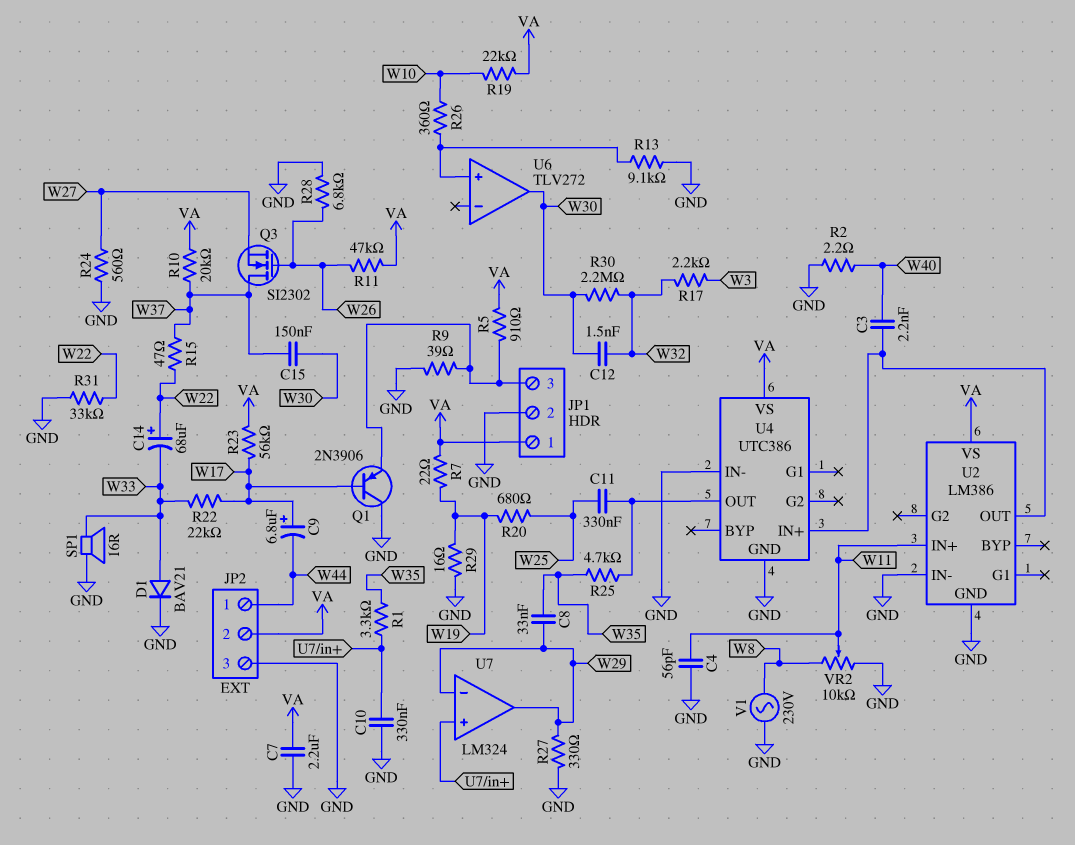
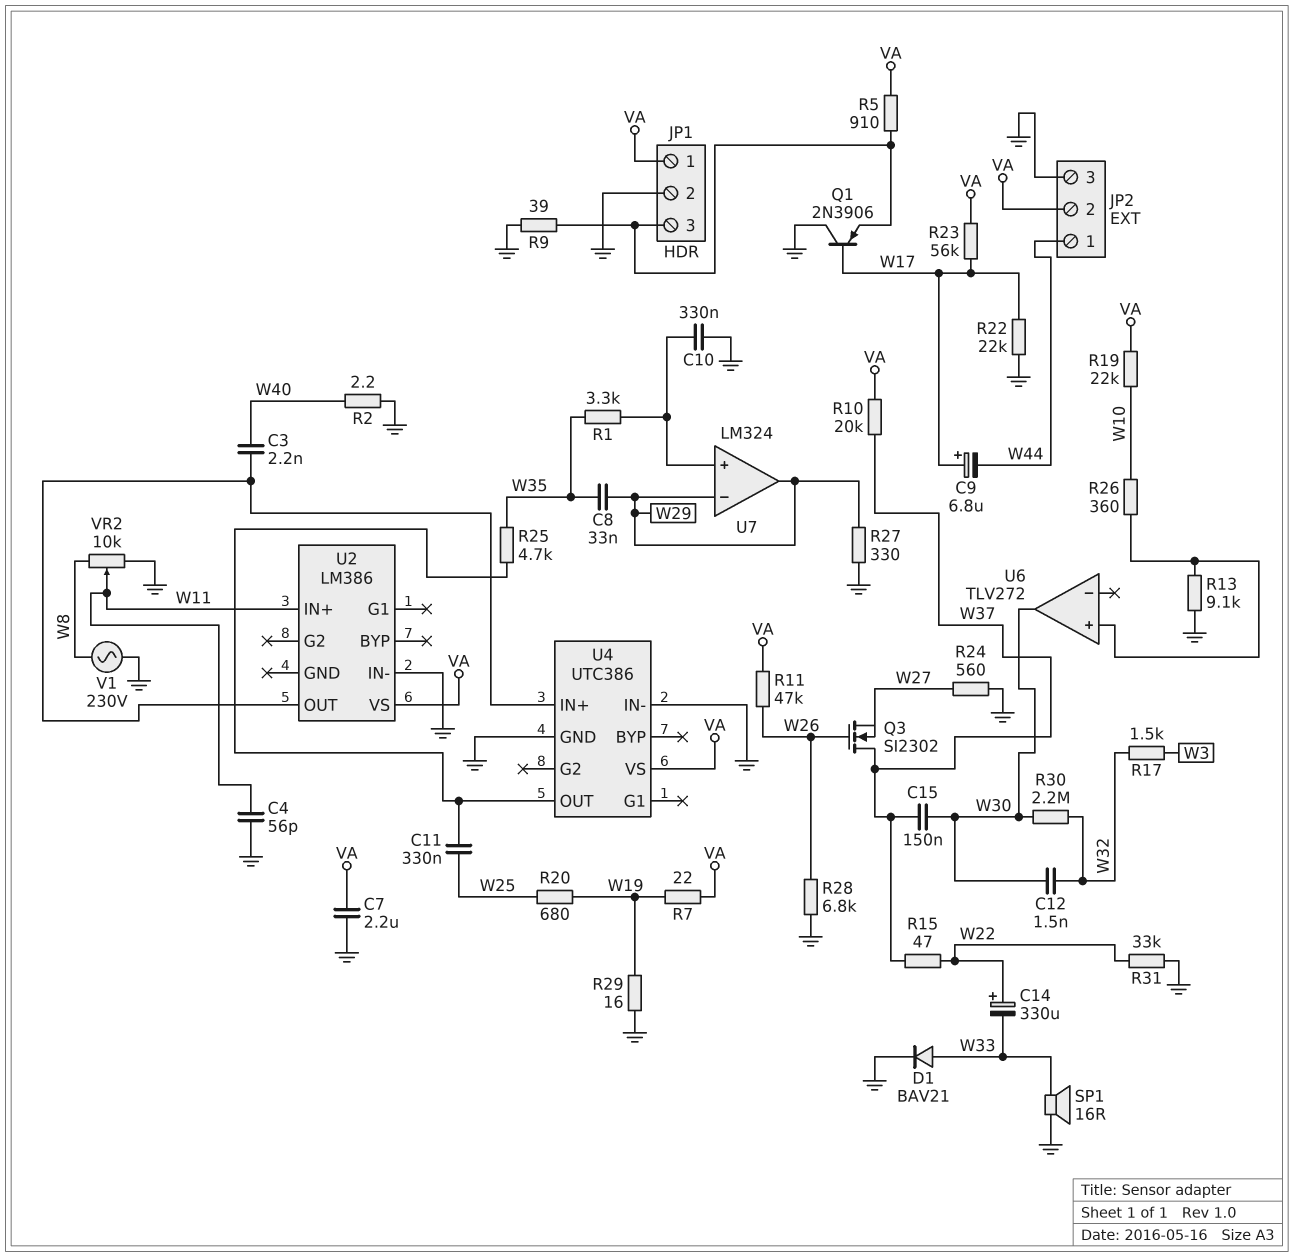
C14: 68uF (plus W22, minus W33) -> 330uF (plus W22, minus W33)
R17: 2.2k (W3, W32) -> 1.5k (W3, W32)
R22: 22k (W17, W33) -> 22k (GND, W17)
U2 pin GND: GND -> none

